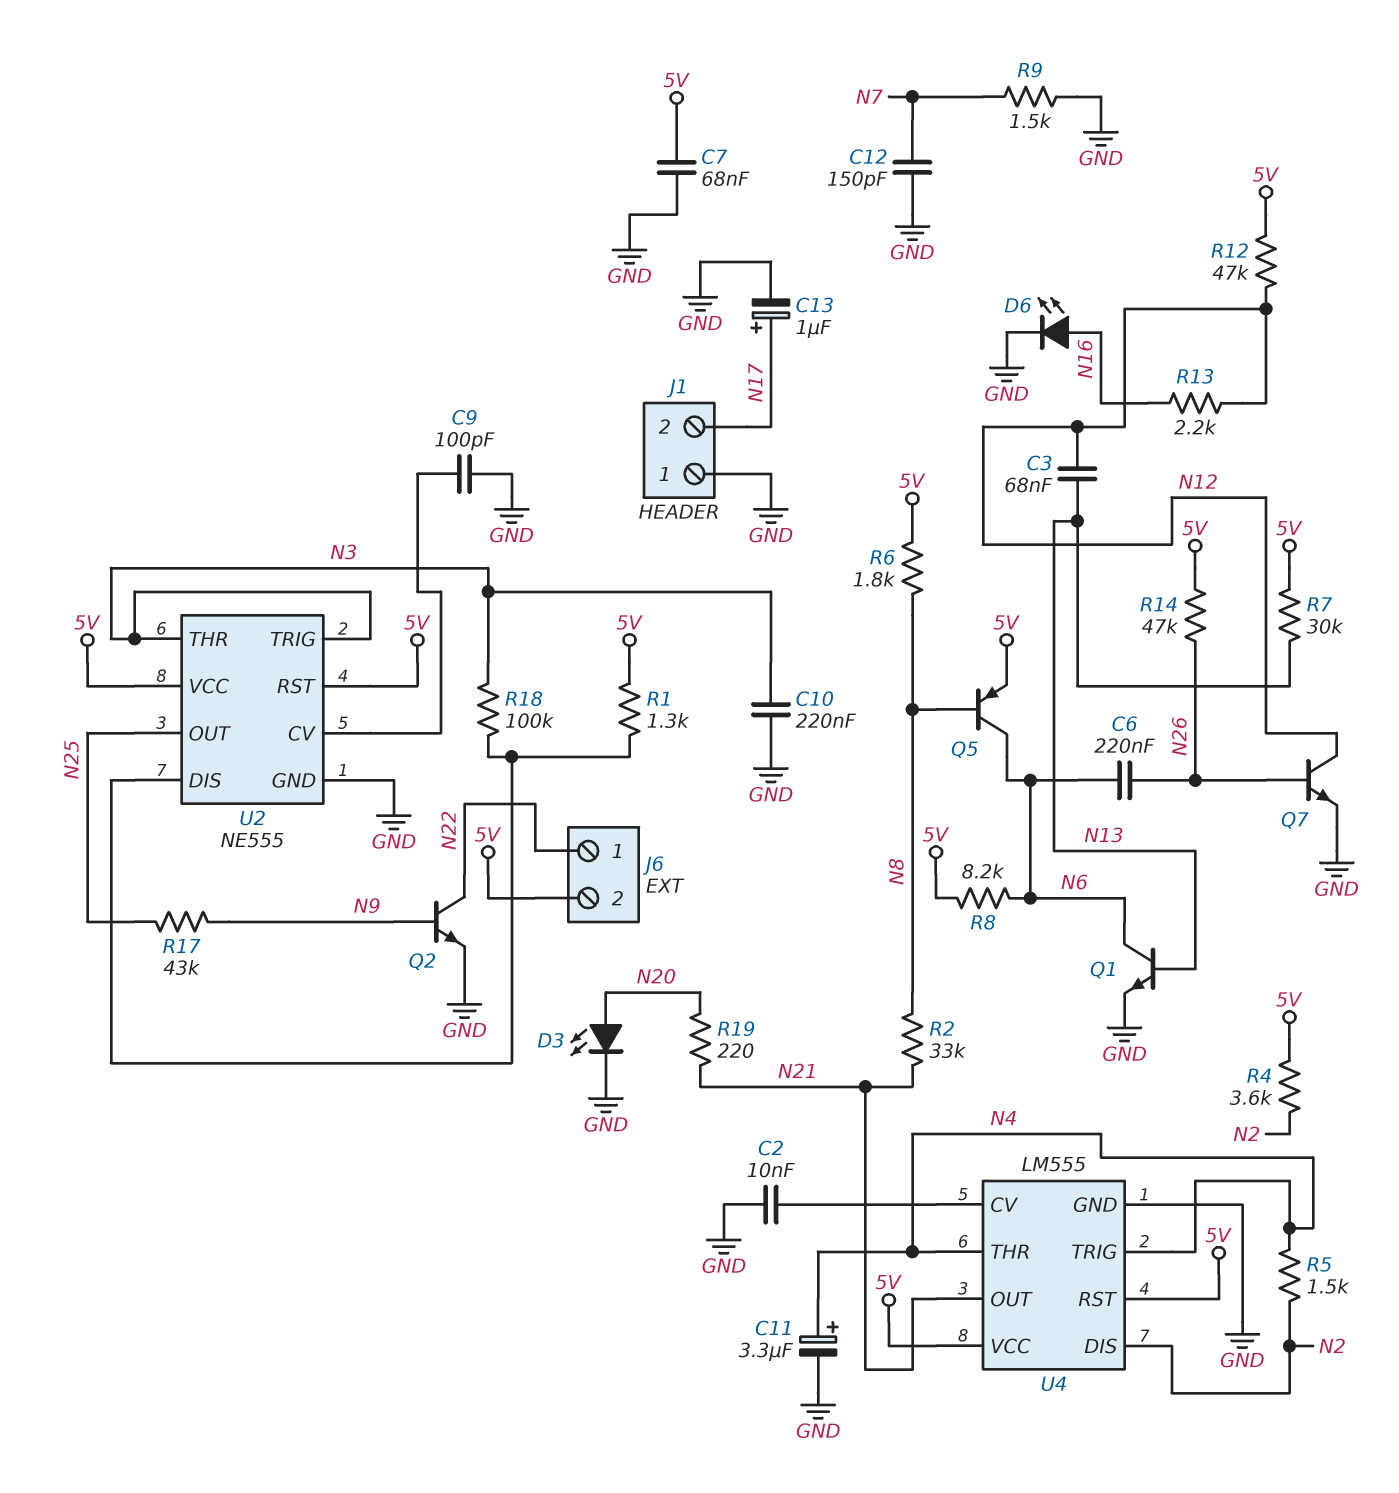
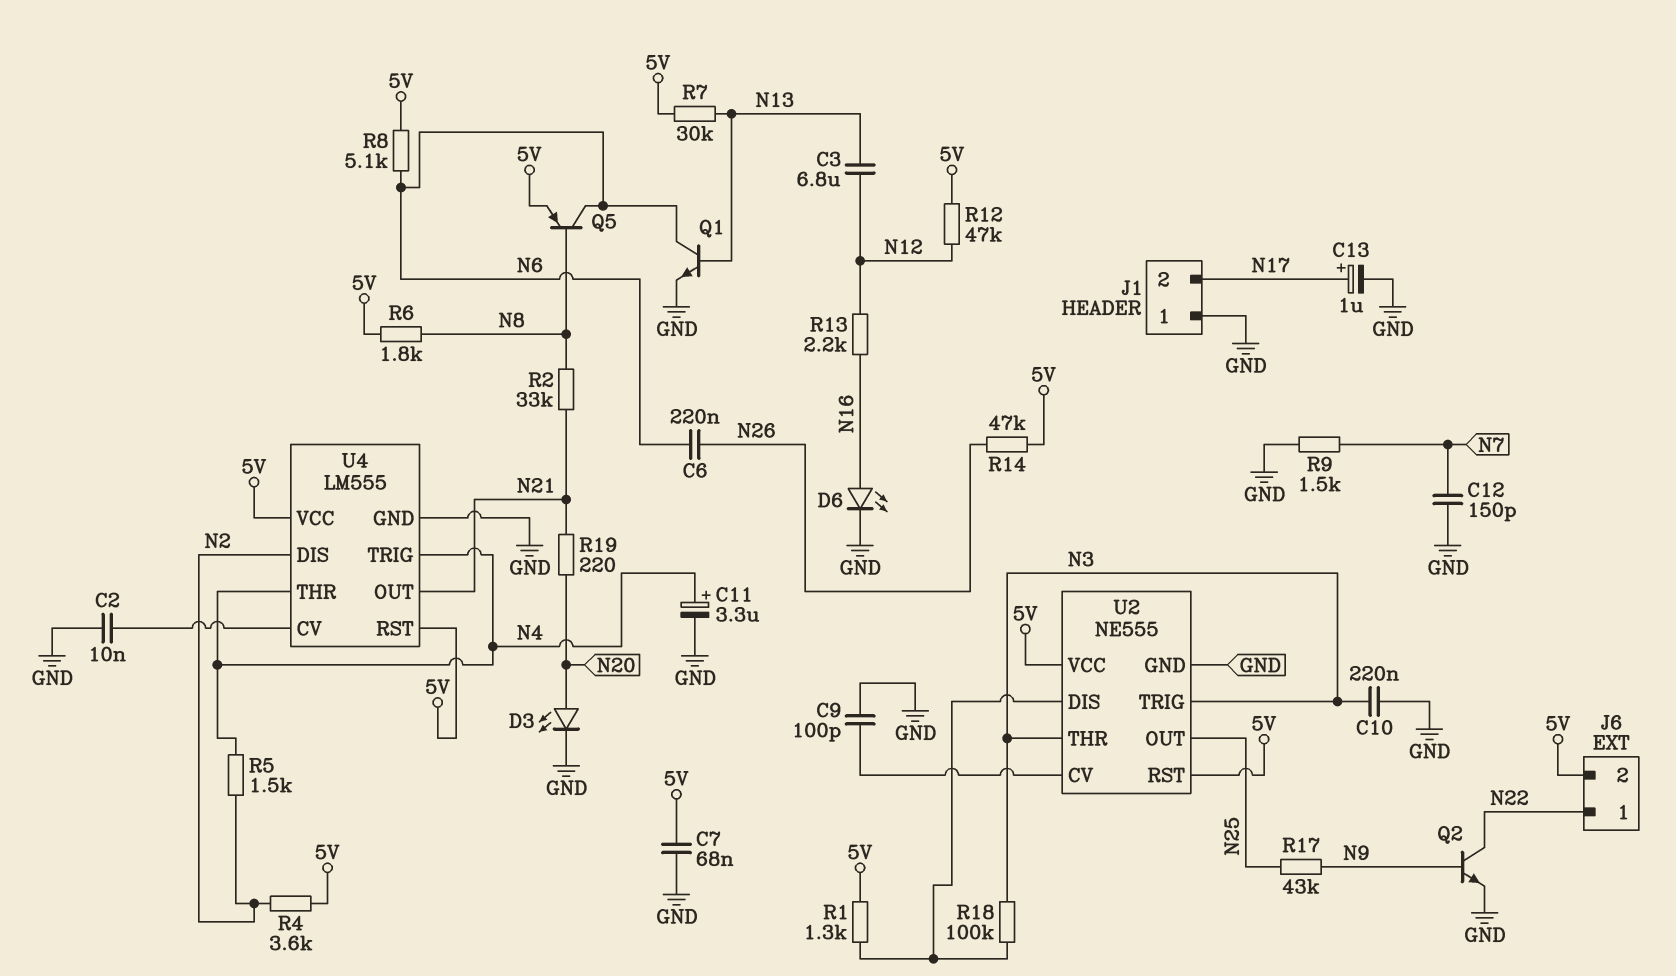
C3: 68nF (N12, N13) -> 6.8uF (N12, N13)
Q7: NPN (B N26, C N12, E GND) -> none
R8: 8.2k (5V, N6) -> 5.1k (5V, N6)

